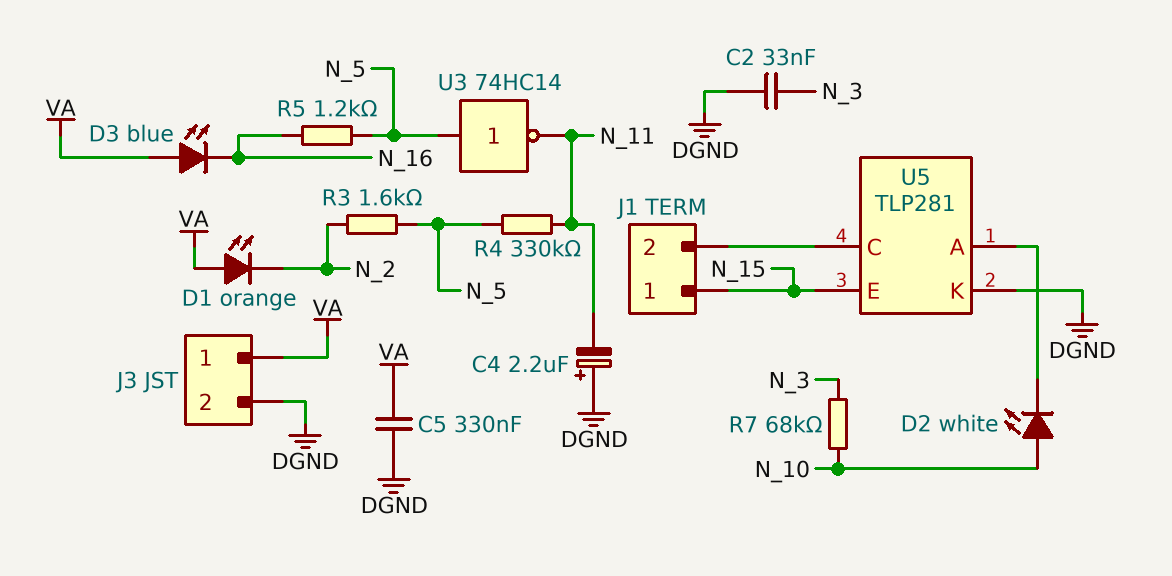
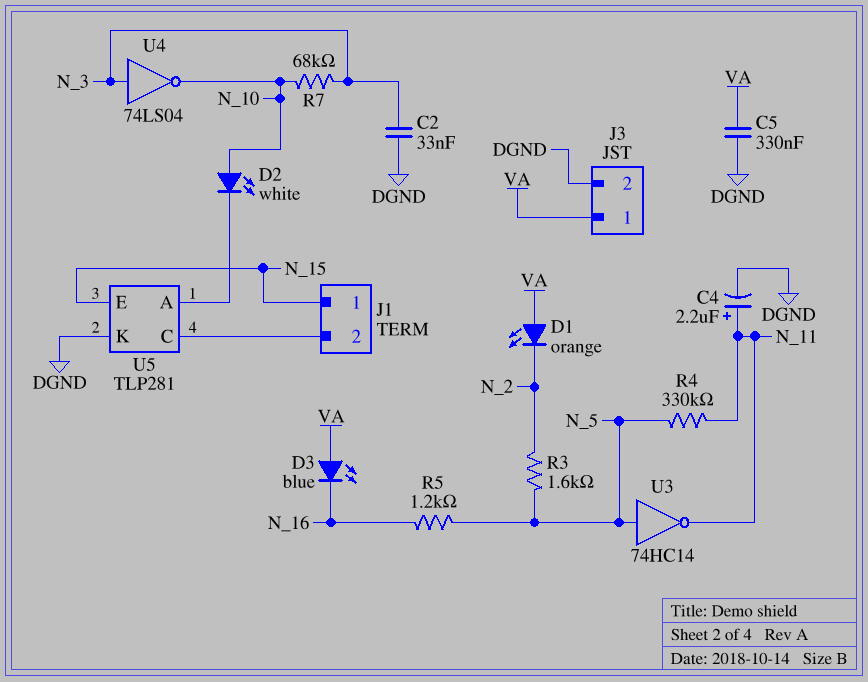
C4: 2.2uF (plus DGND, minus N_11) -> 2.2uF (plus N_11, minus DGND)
U4: none -> NOT 74LS04 (in N_3, out N_10)

